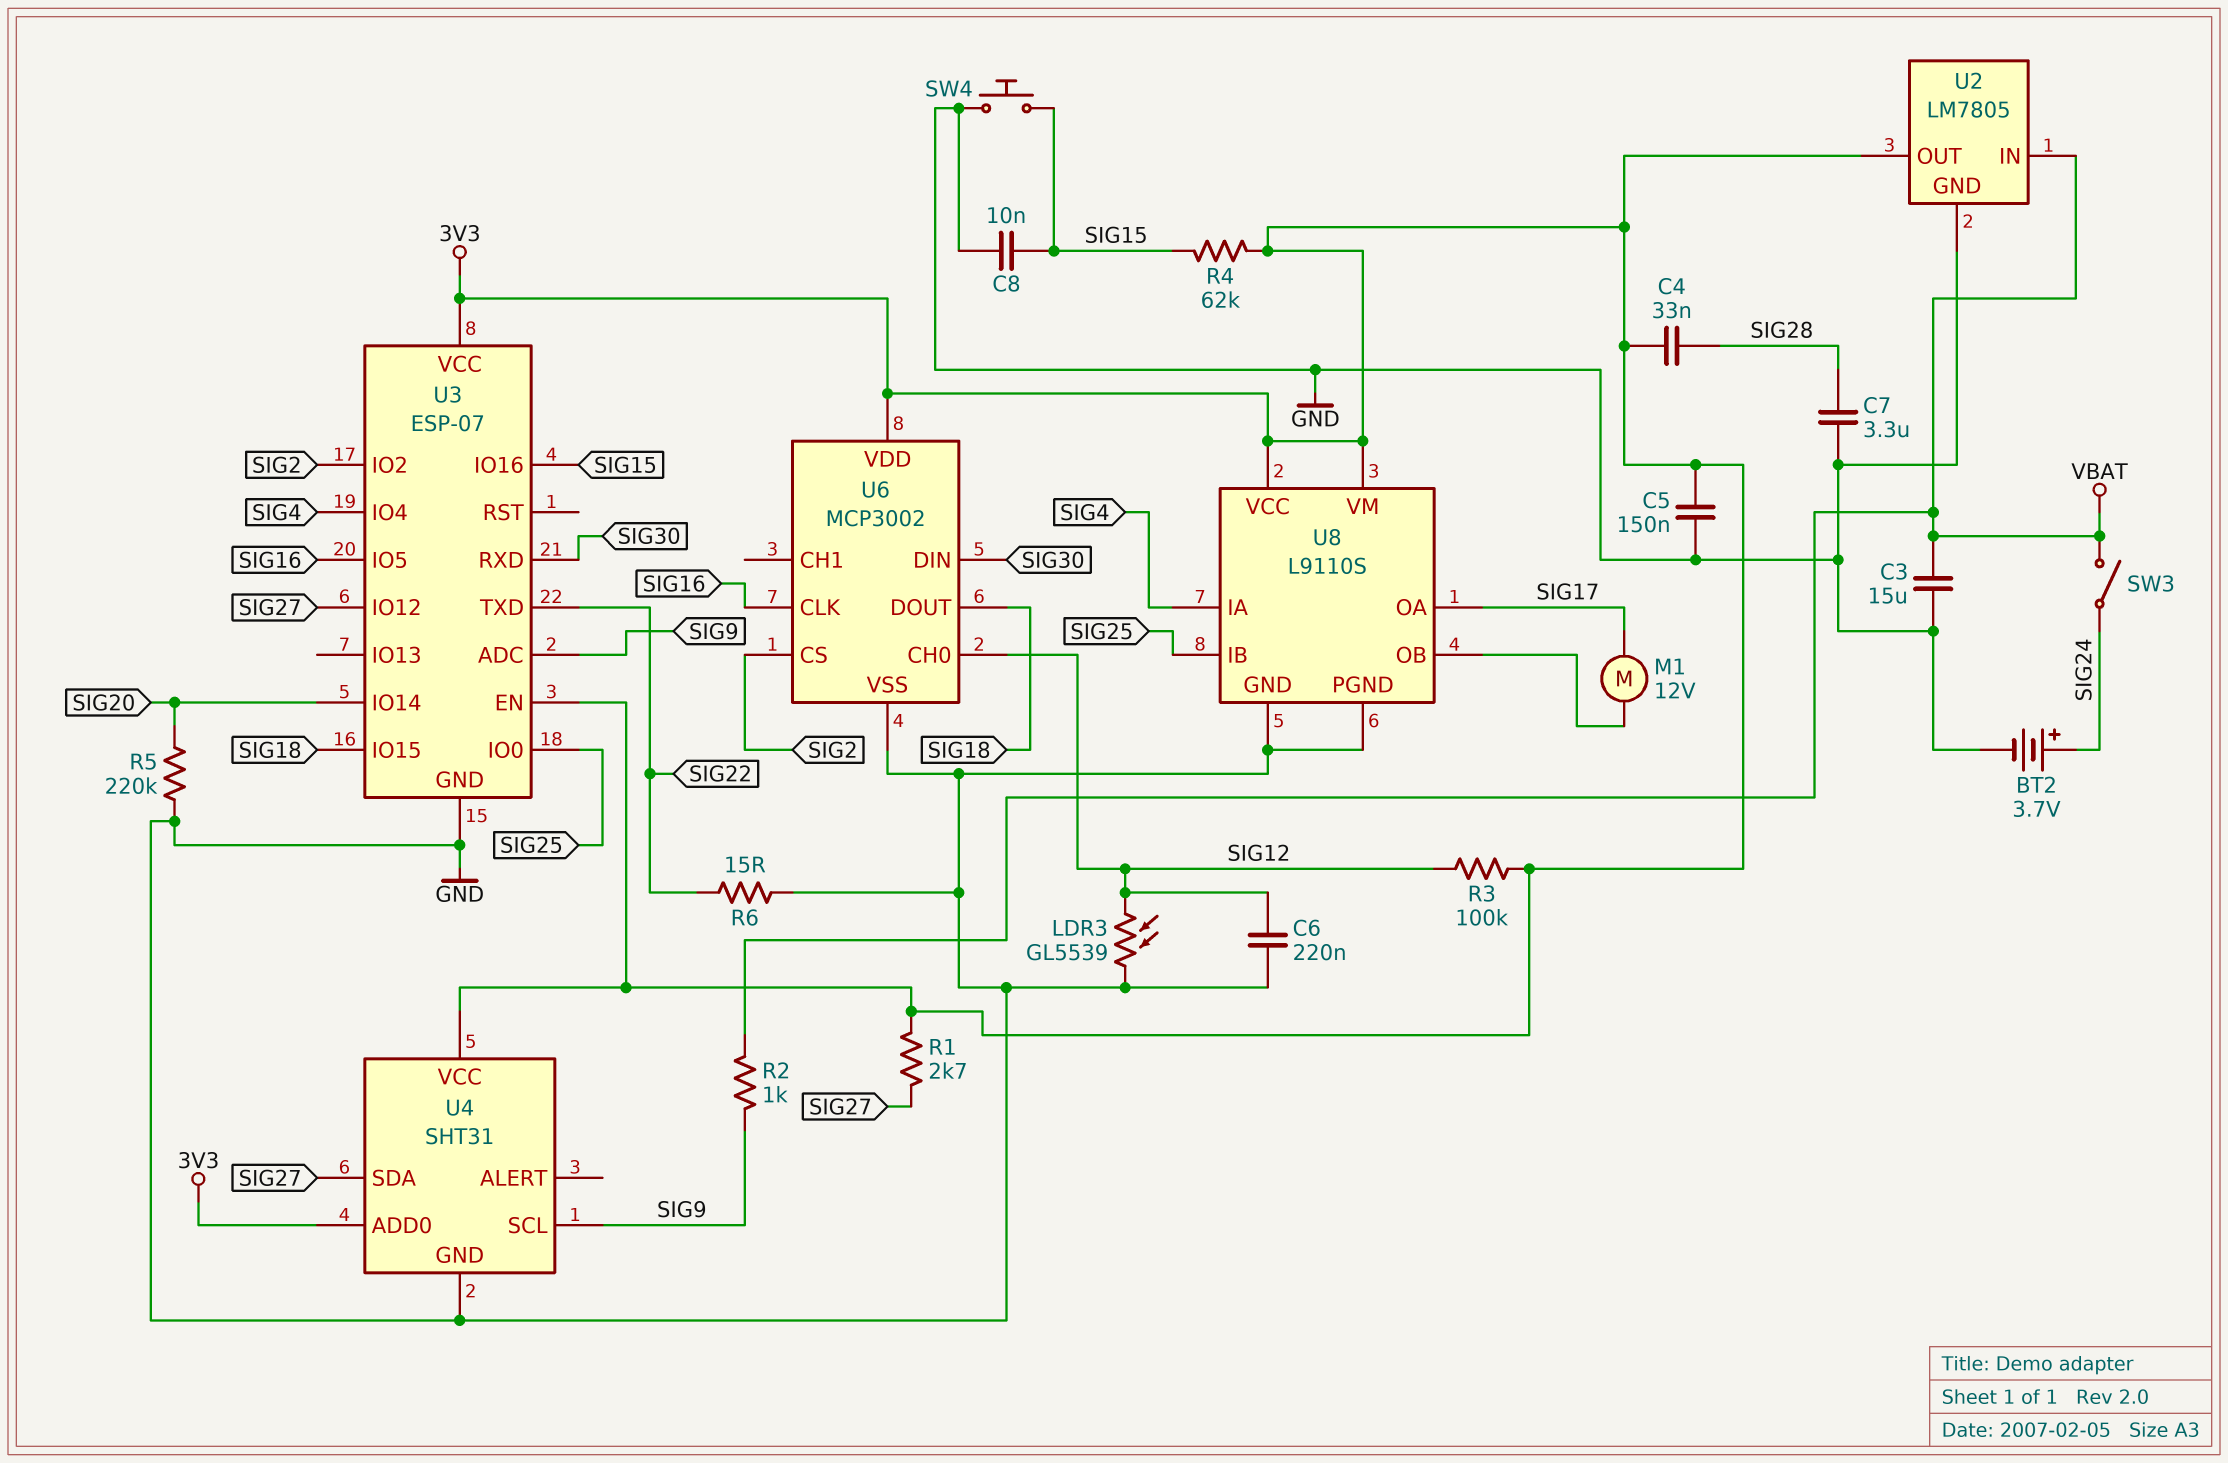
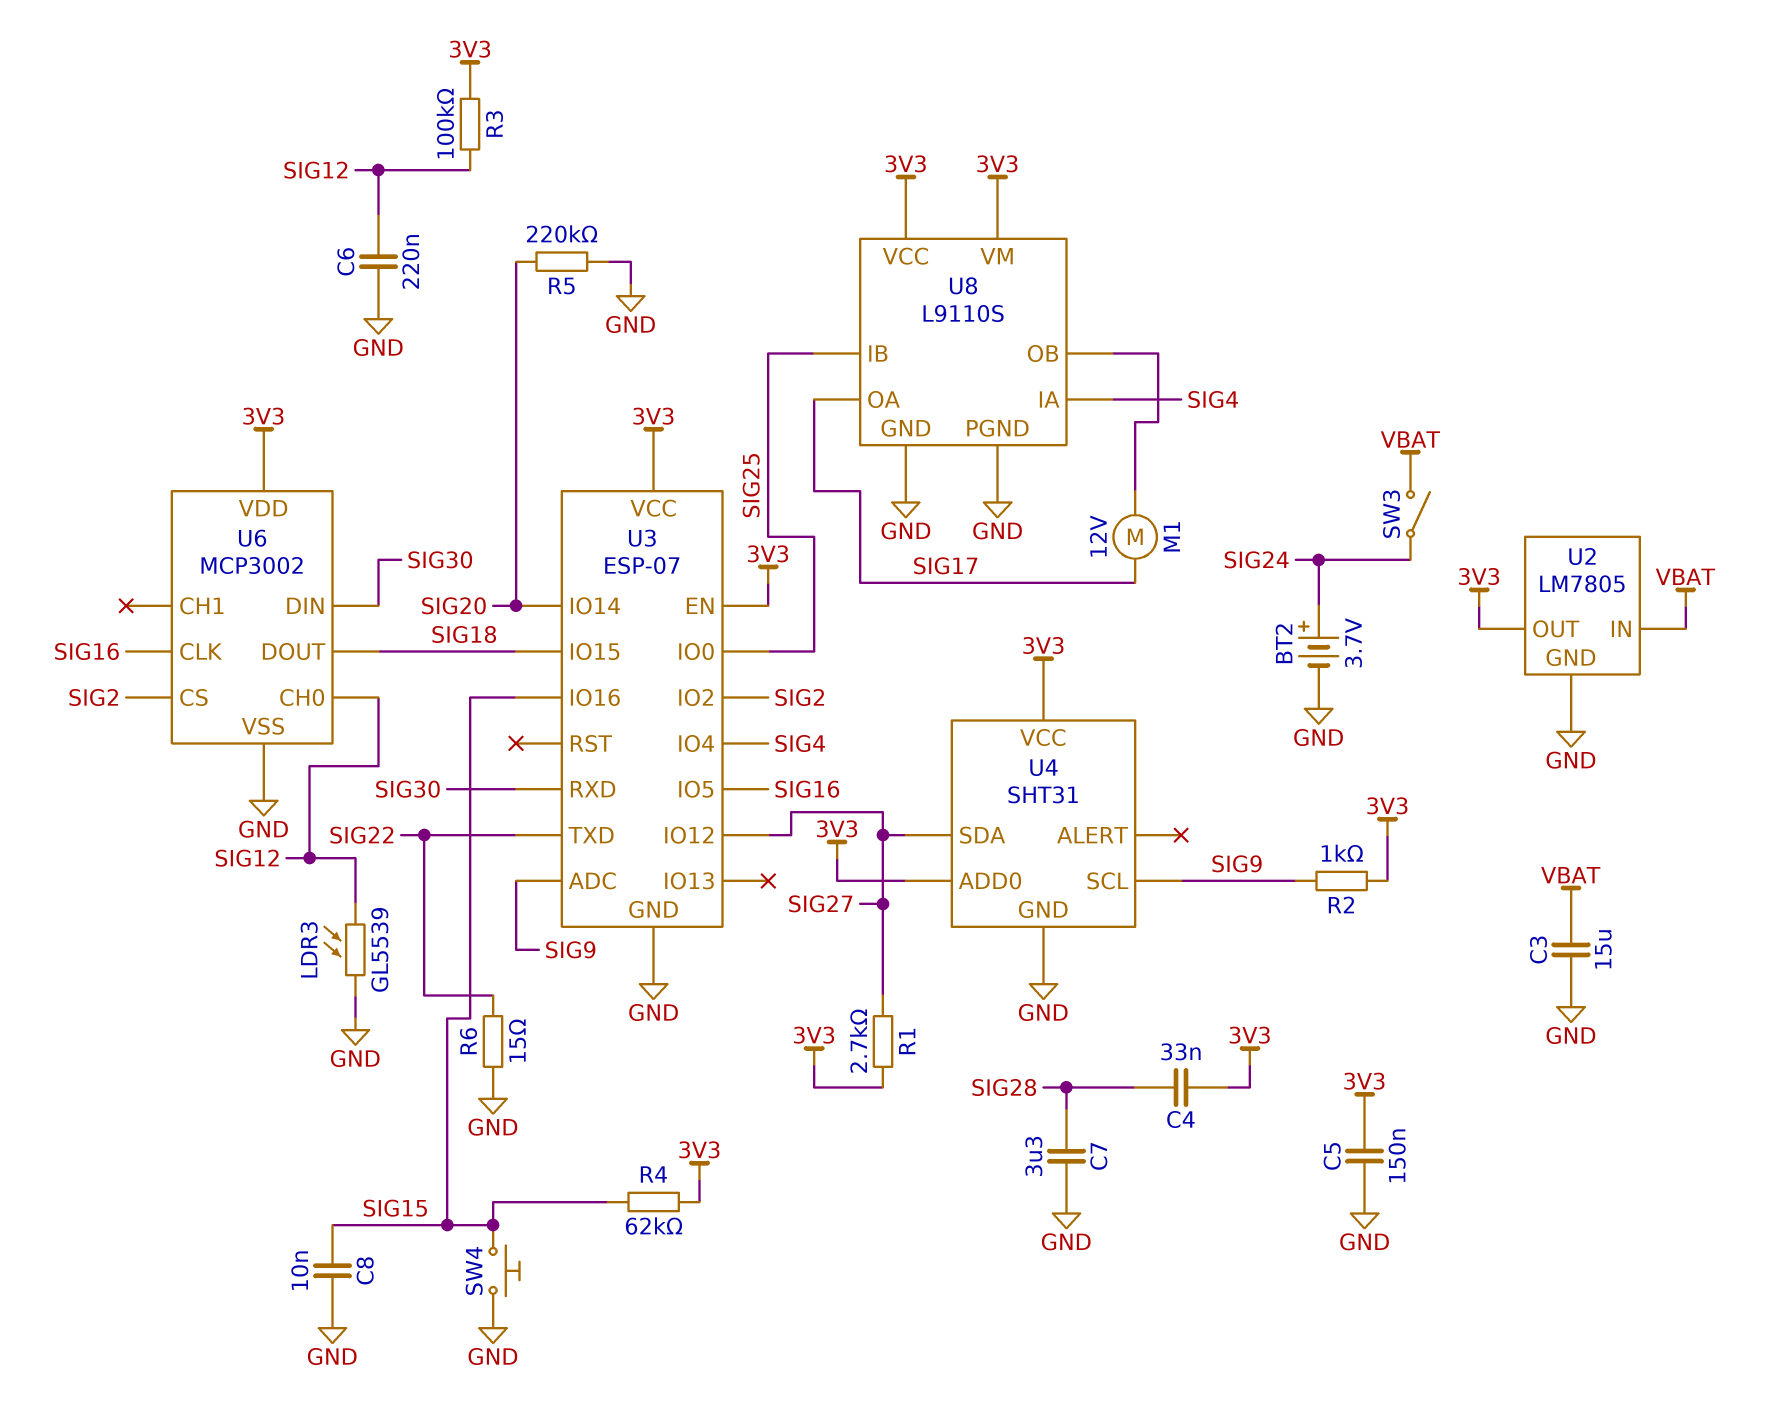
R2: 1k (SIG9, VBAT) -> 1k (3V3, SIG9)

